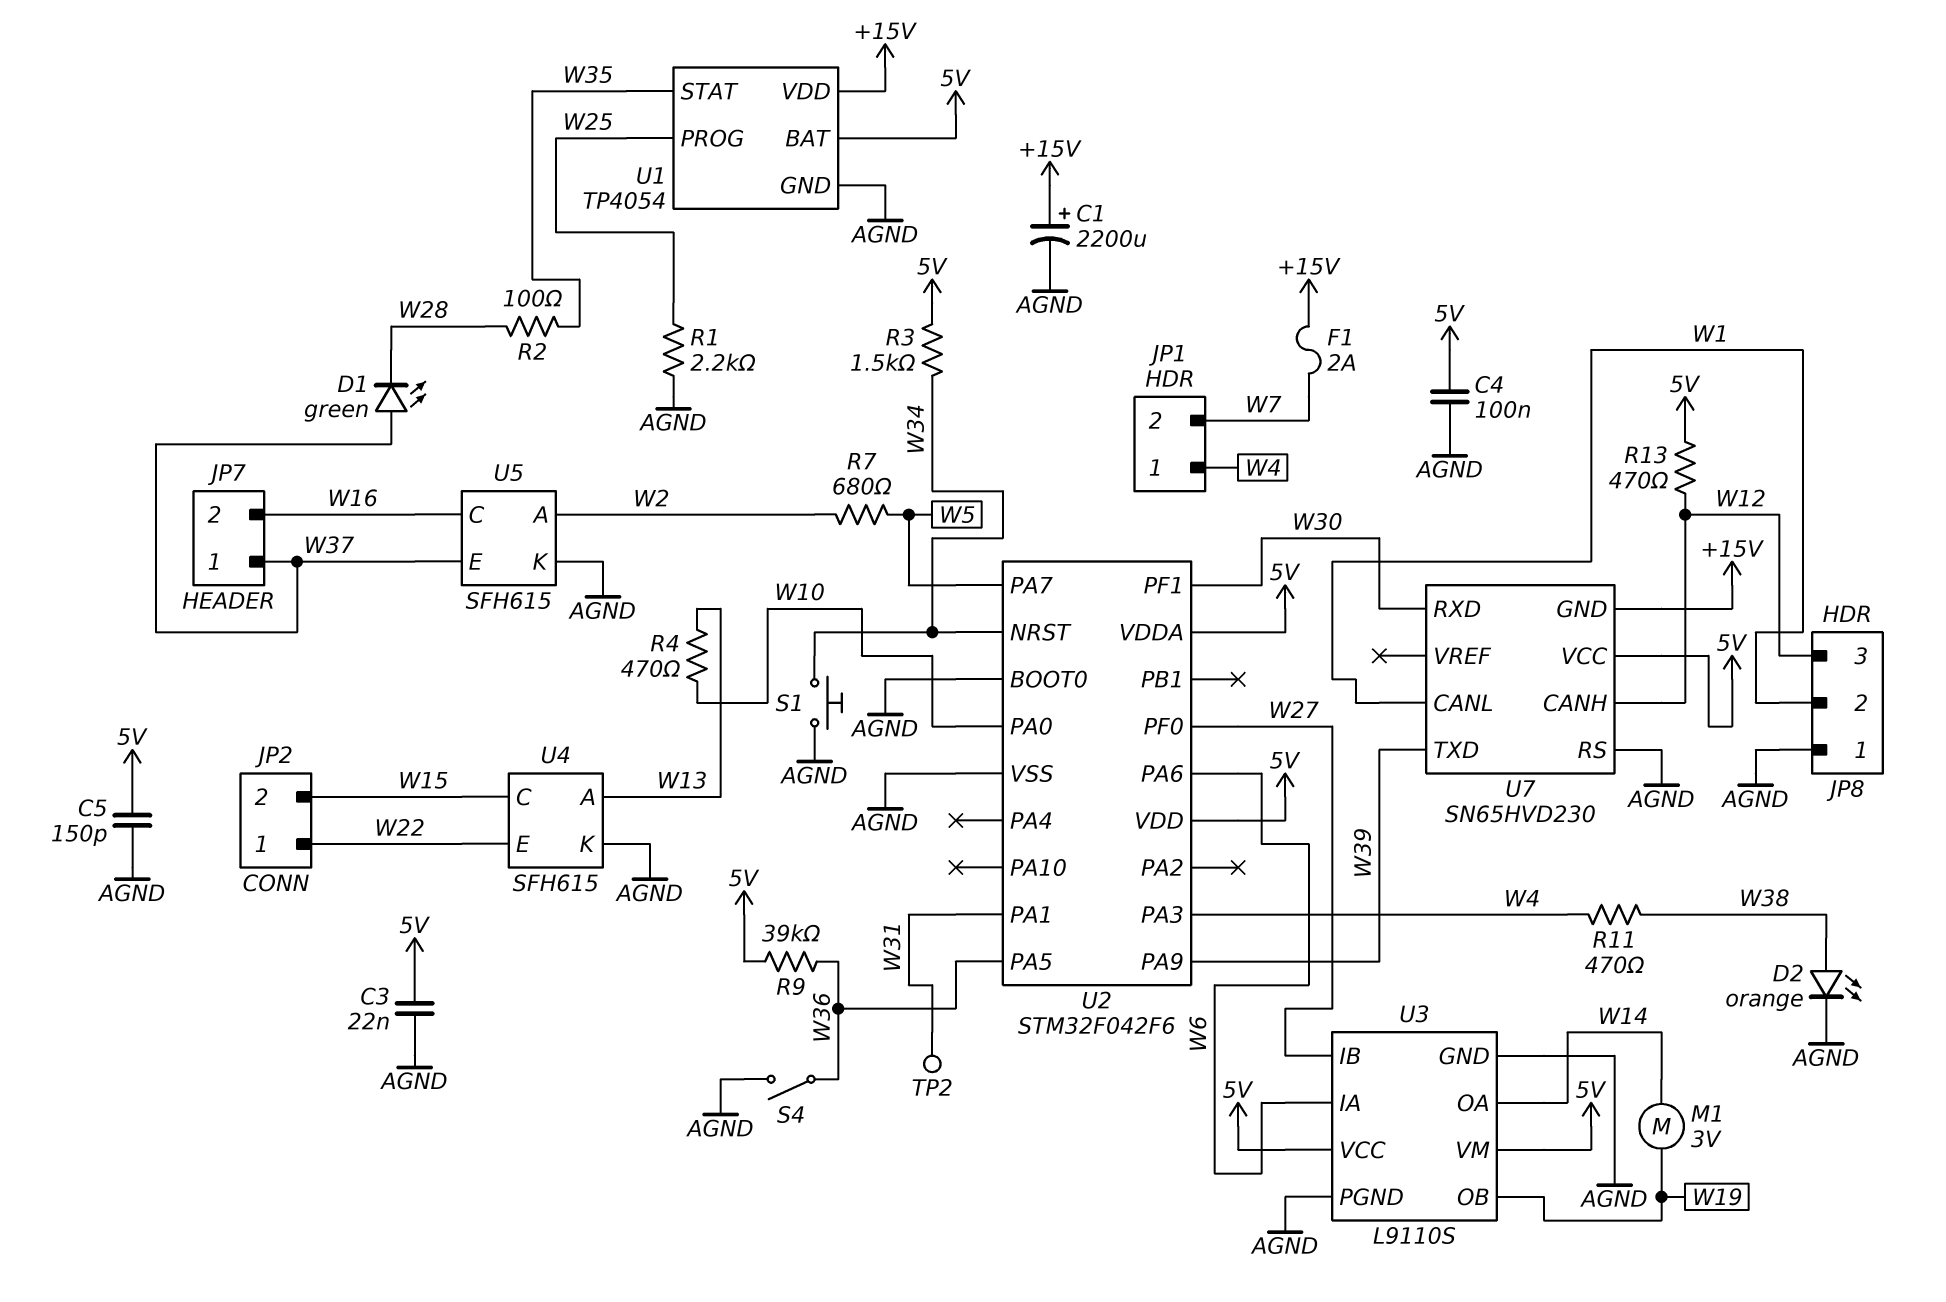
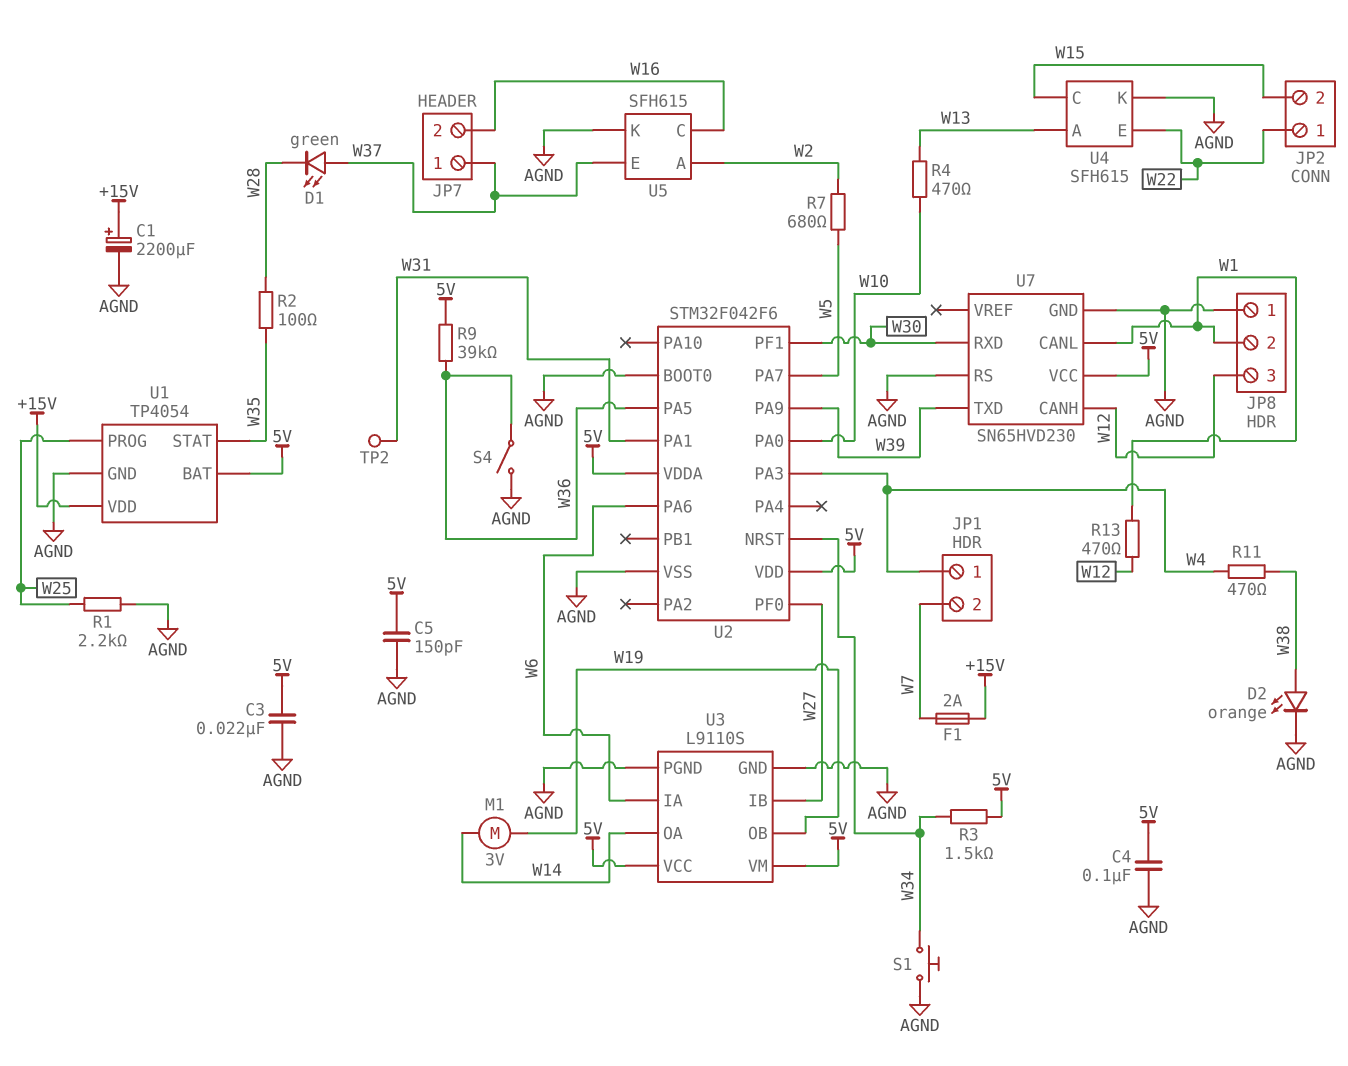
R13: 470 (5V, W12) -> 470 (W1, W12)
U7 pin GND: +15V -> AGND

